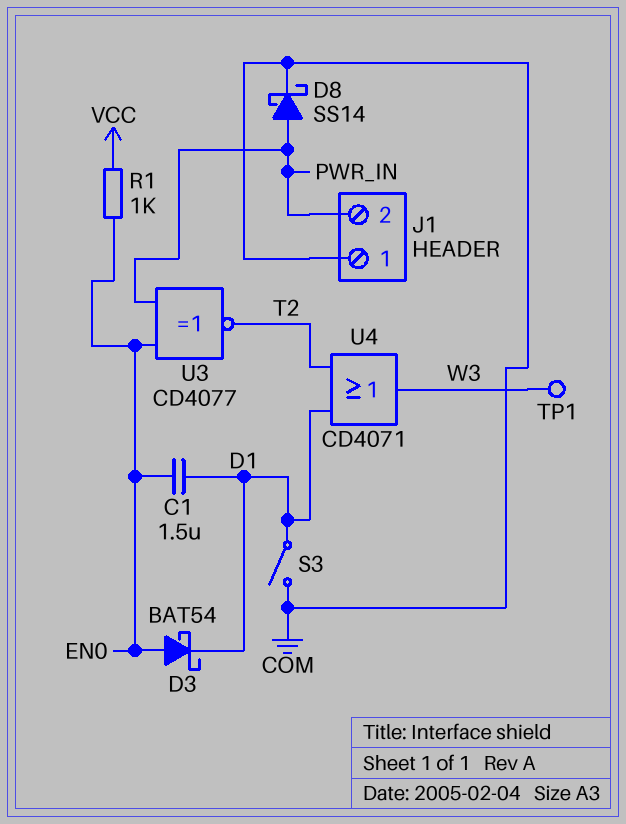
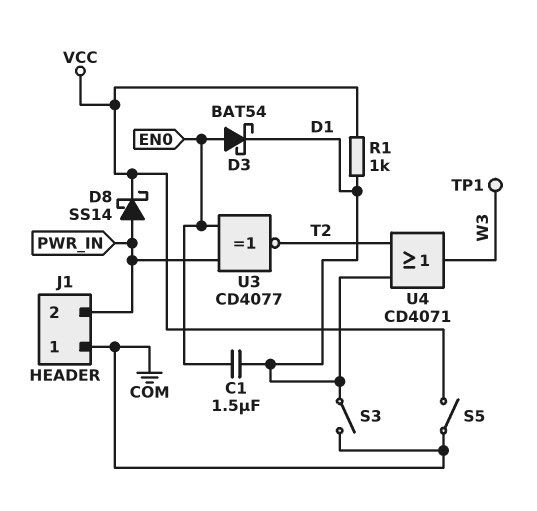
D8: schottky SS14 (A PWR_IN, K COM) -> schottky SS14 (A PWR_IN, K VCC)
R1: 1k (EN0, VCC) -> 1k (D1, VCC)
S5: none -> switch (COM, VCC)

